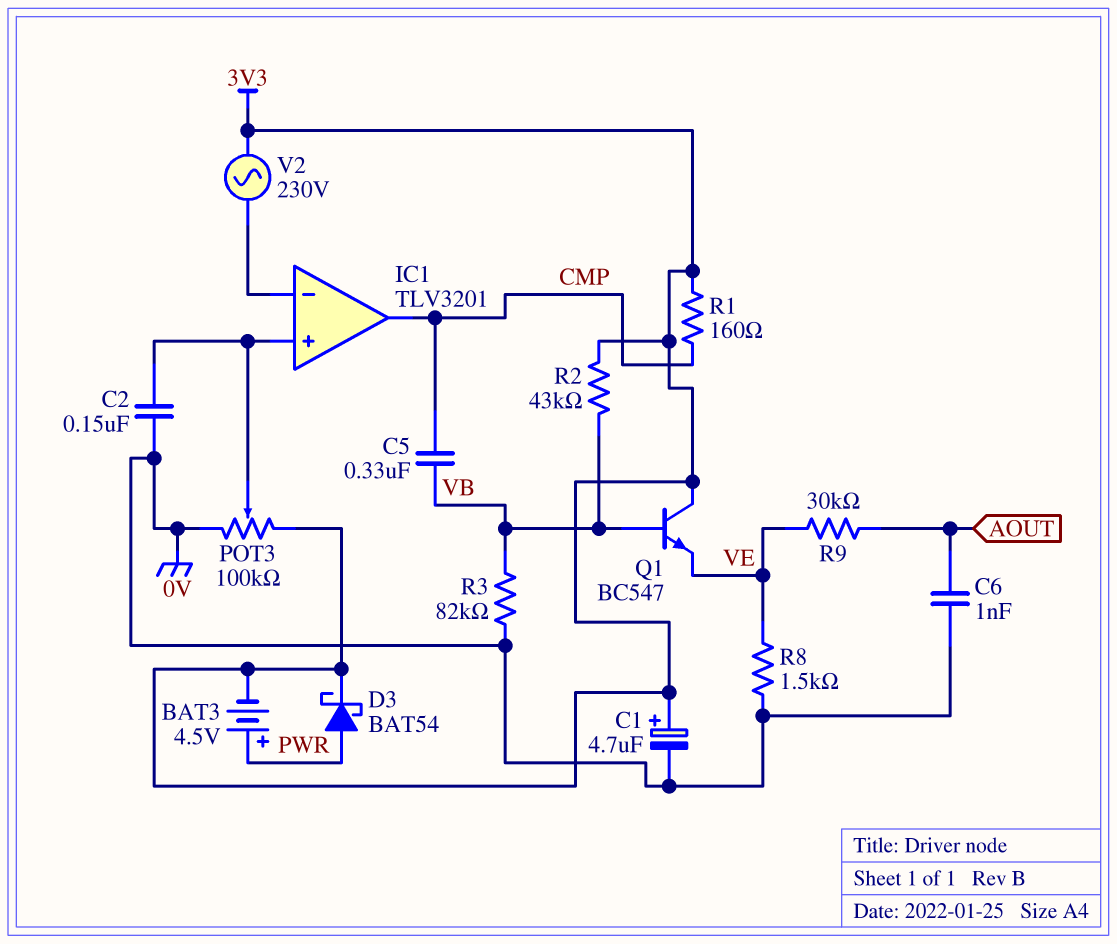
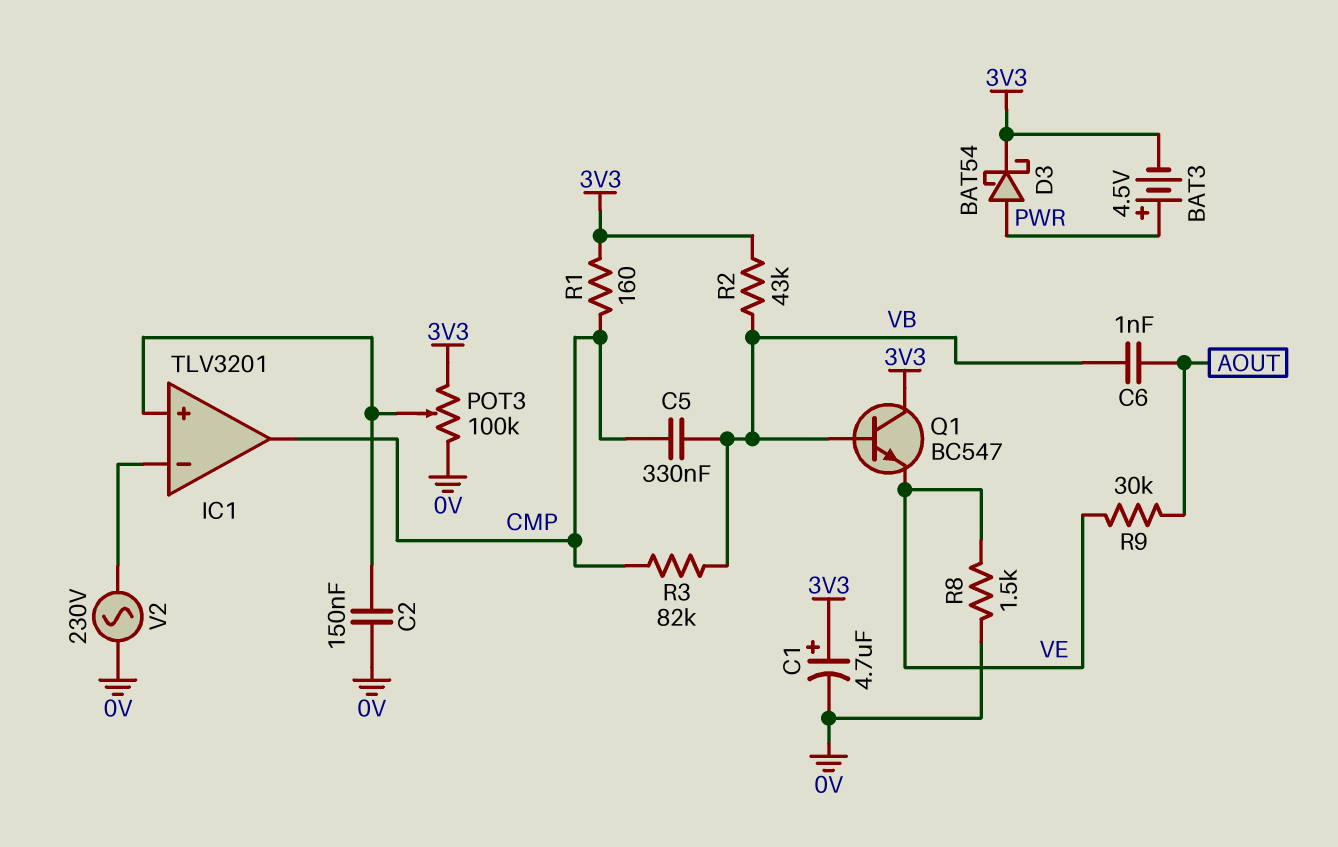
C6: 1nF (0V, AOUT) -> 1nF (AOUT, VB)
R3: 82k (0V, VB) -> 82k (CMP, VB)
V2: AC 230V (3V3, IC1/in-) -> AC 230V (0V, IC1/in-)

